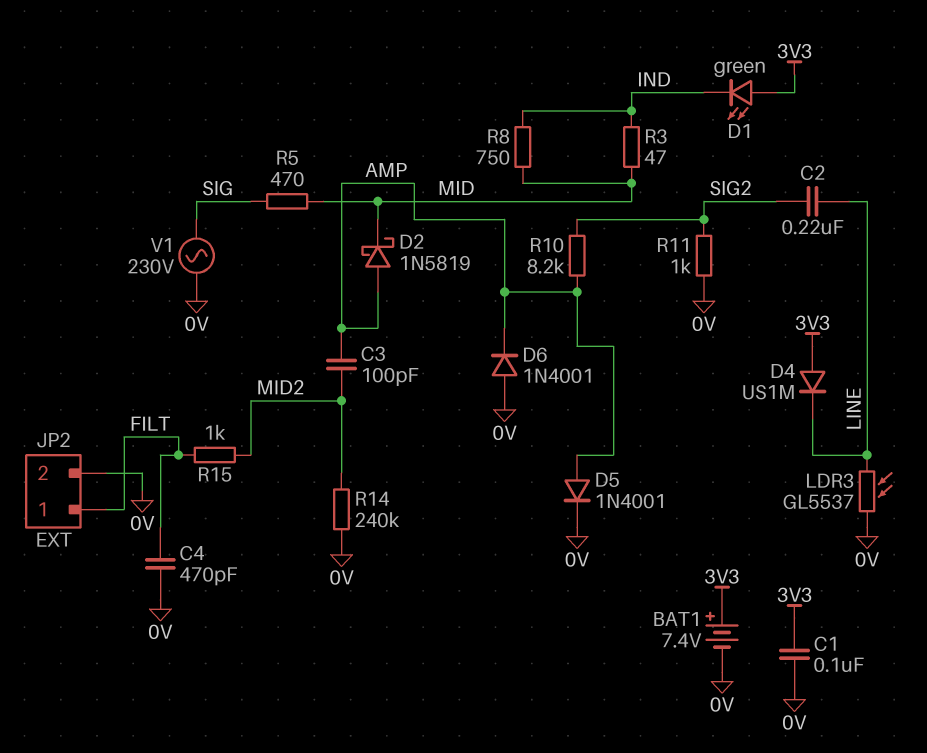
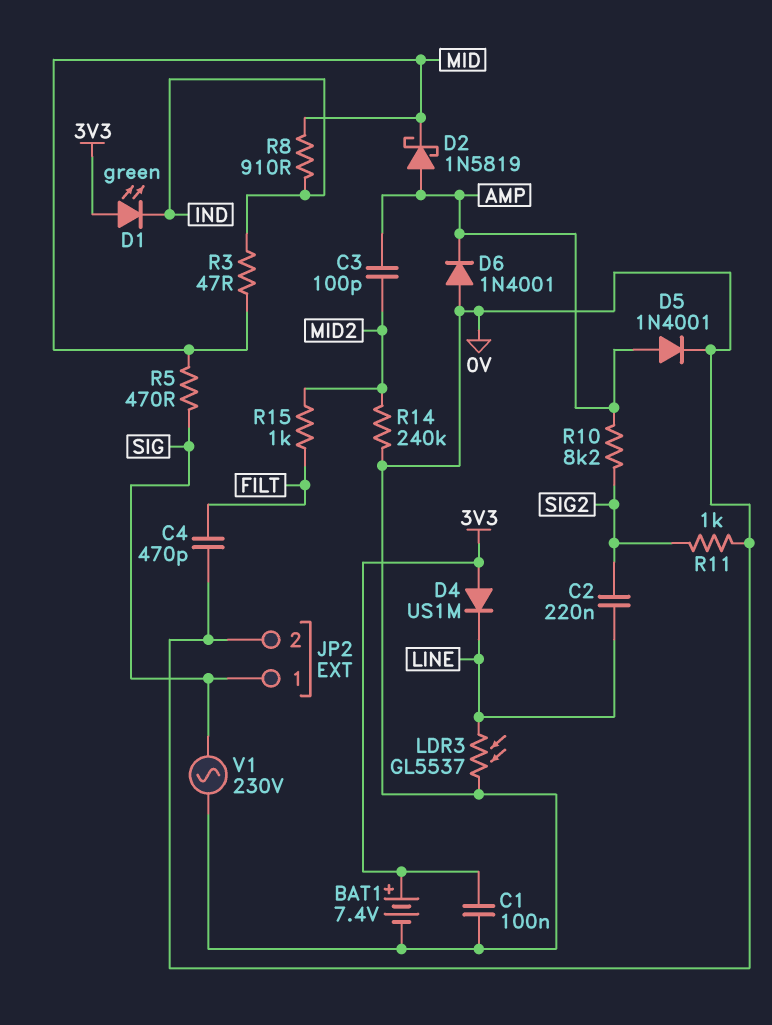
JP2 pin 1: FILT -> SIG
R8: 750 (IND, MID) -> 910 (IND, MID)

